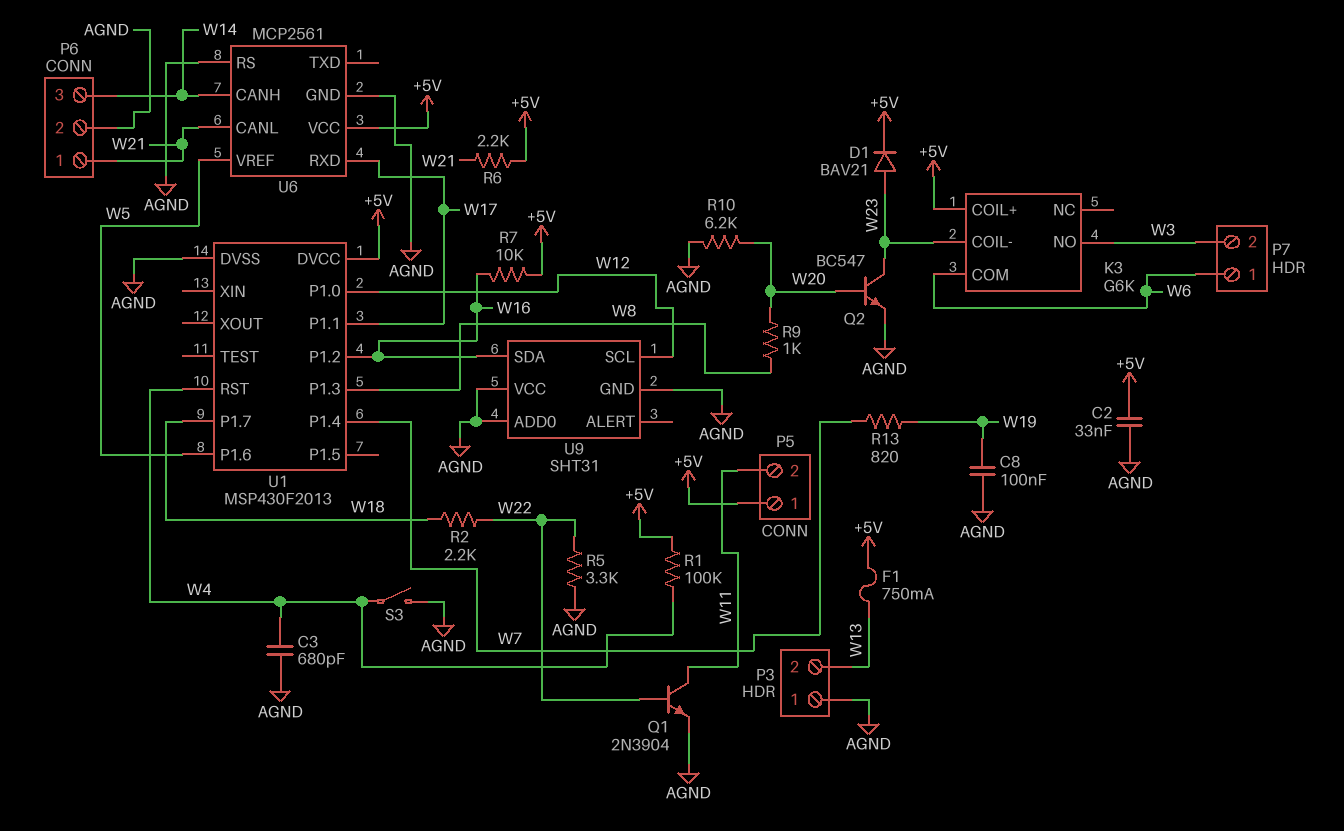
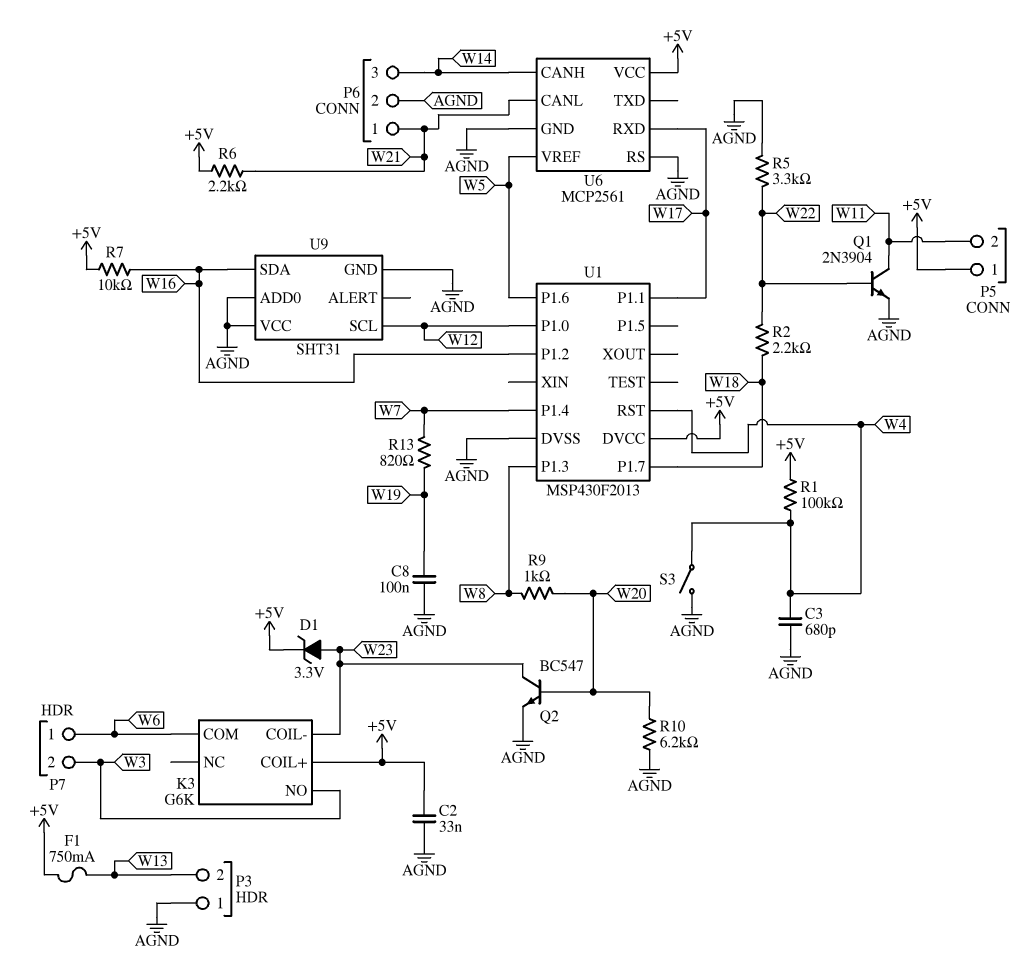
D1: diode BAV21 (A W23, K +5V) -> zener 3.3V (A W23, K +5V)

